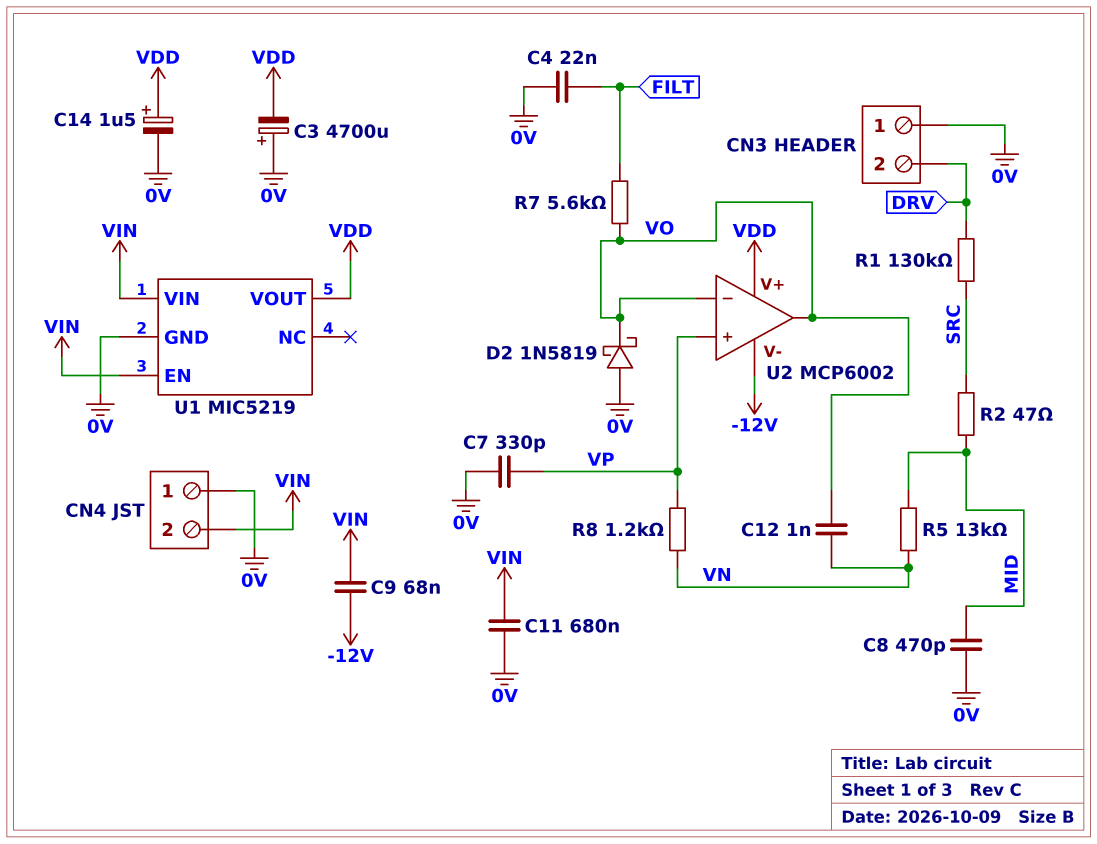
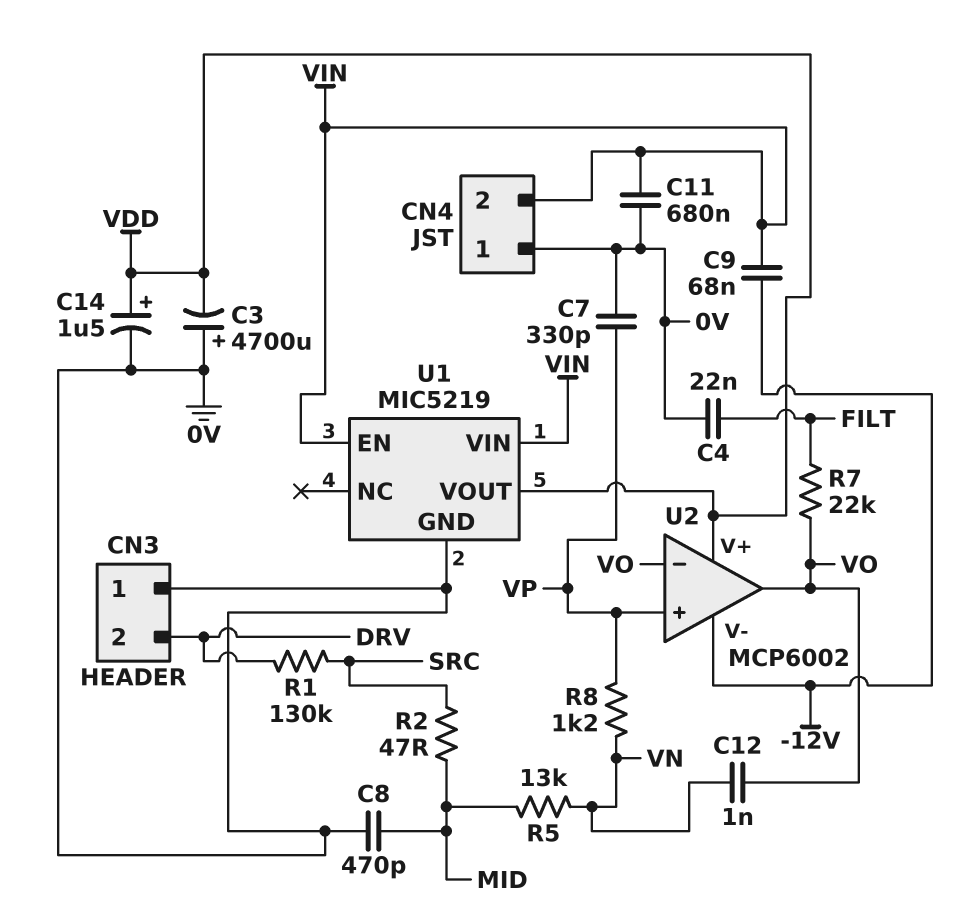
D2: schottky 1N5819 (A 0V, K VO) -> none
R7: 5.6k (FILT, VO) -> 22k (FILT, VO)

